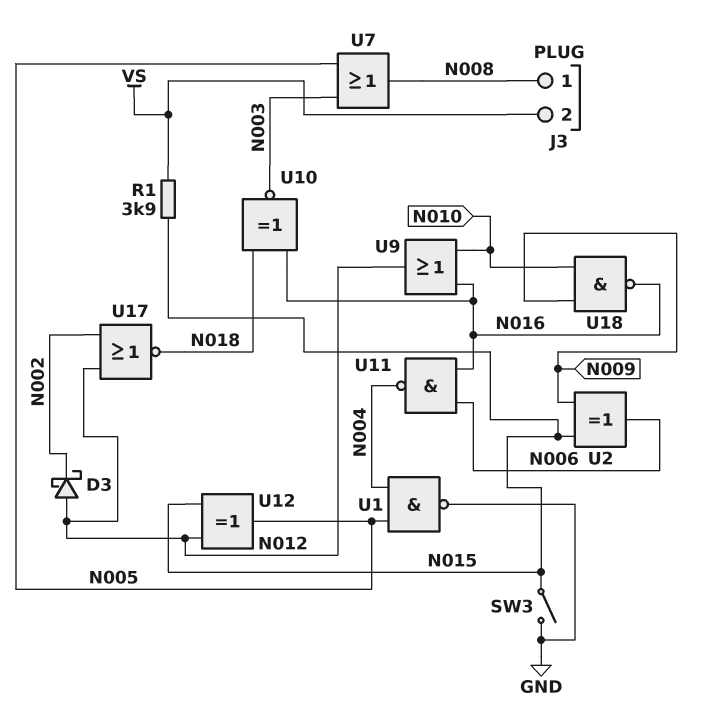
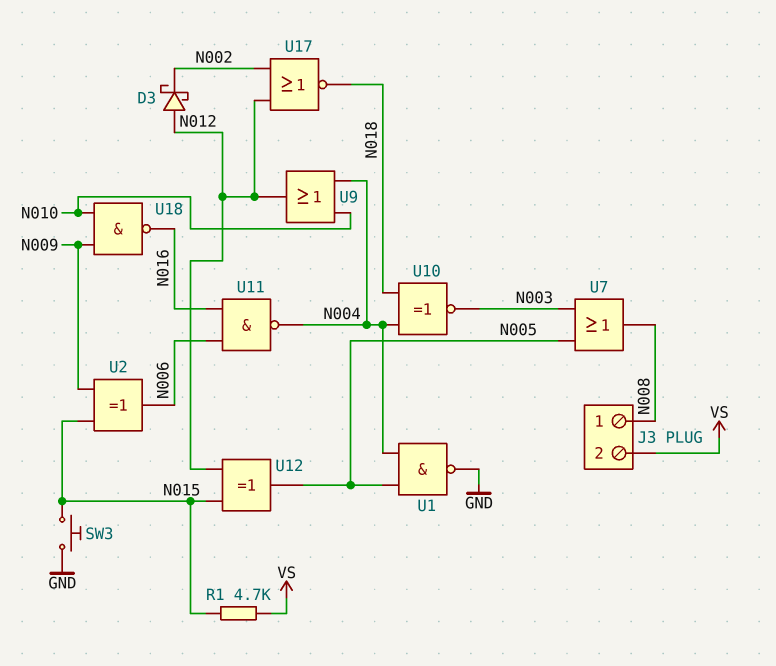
R1: 3.9k (N015, VS) -> 4.7k (N015, VS)
SW3: switch (GND, N015) -> button (GND, N015)
U9: OR (in N010, in N016, out N012) -> OR (in N004, in N010, out N012)
U10: XNOR (in N016, in N018, out N003) -> XNOR (in N004, in N018, out N003)

